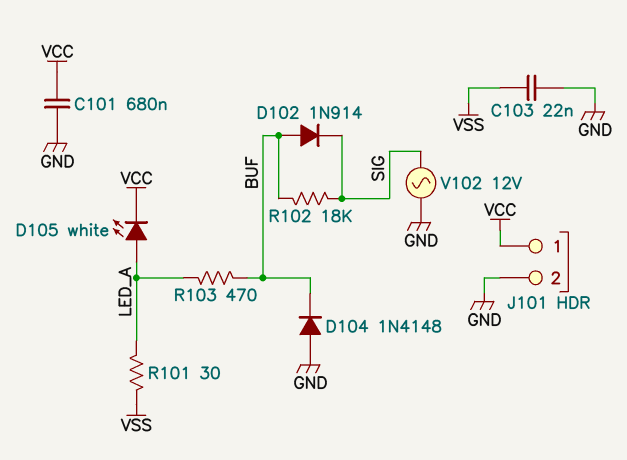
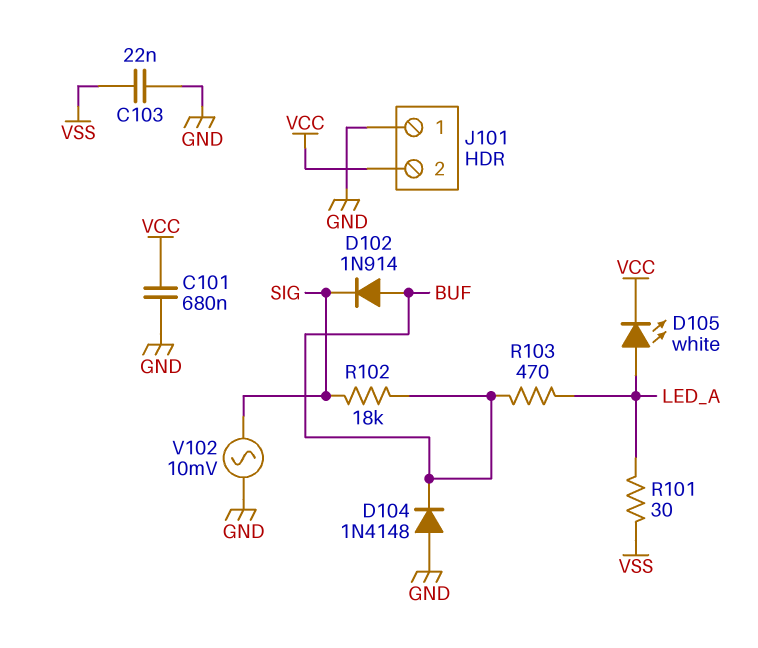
J101 pin 1: VCC -> GND
J101 pin 2: GND -> VCC
V102: AC 12V (GND, SIG) -> AC 10mV (GND, SIG)

